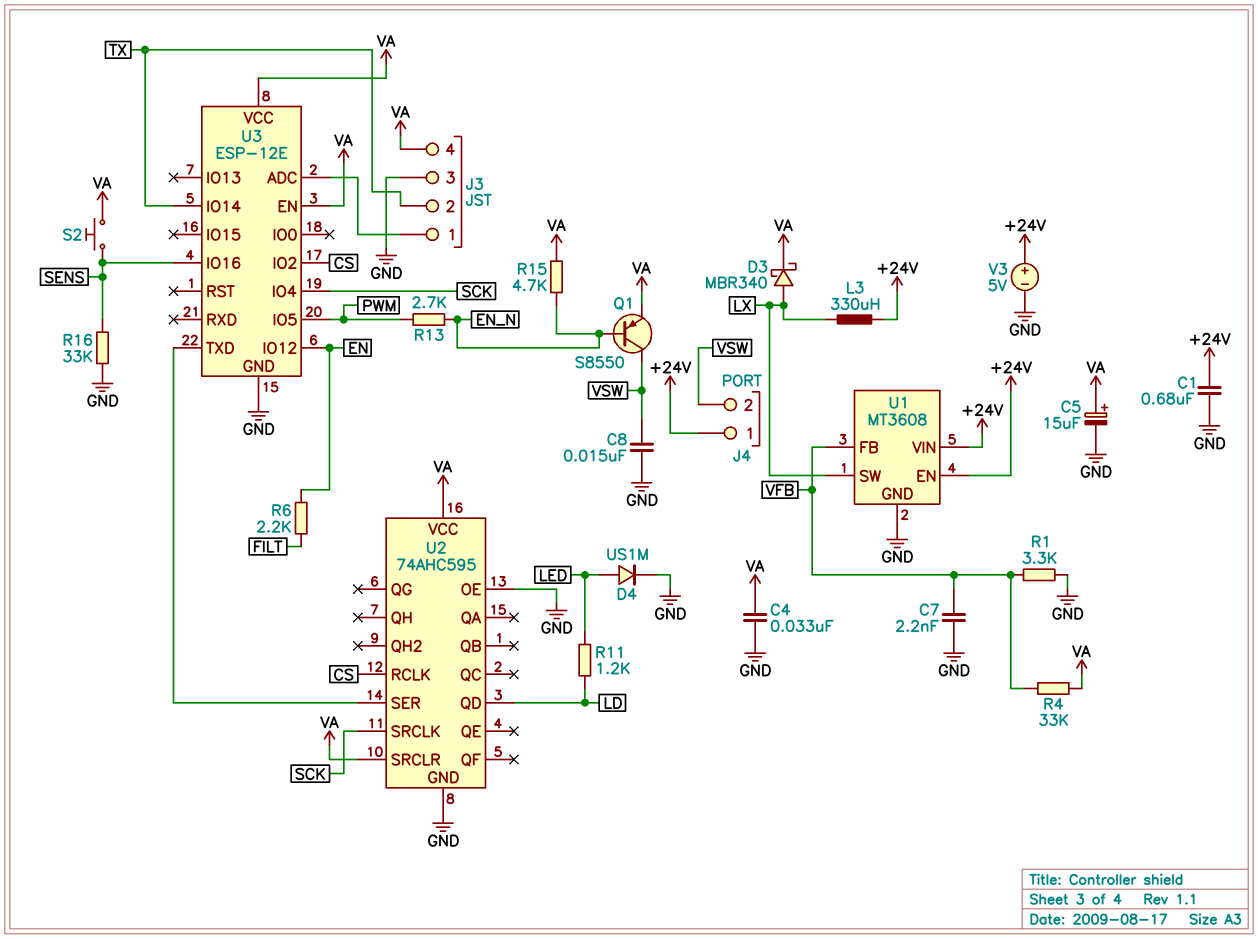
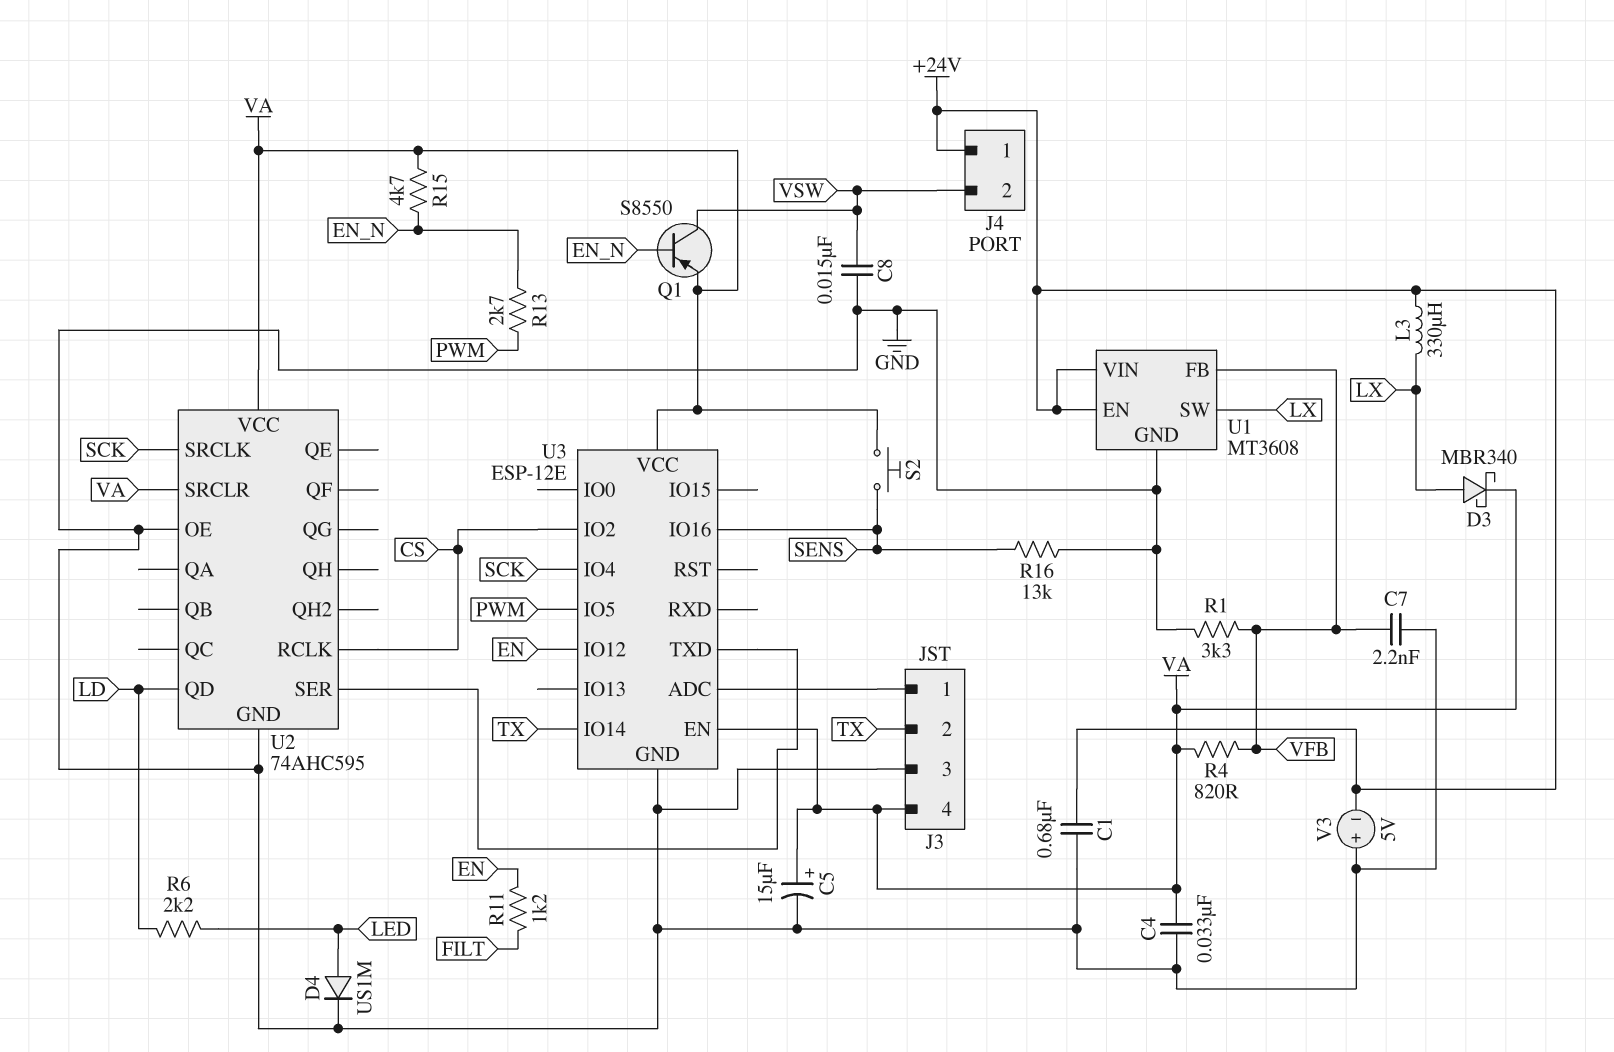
R4: 33k (VA, VFB) -> 820 (VA, VFB)
R6: 2.2k (EN, FILT) -> 2.2k (LD, LED)
R11: 1.2k (LD, LED) -> 1.2k (EN, FILT)
R16: 33k (GND, SENS) -> 13k (GND, SENS)
V3: 5V (plus +24V, minus GND) -> 5V (plus GND, minus +24V)

